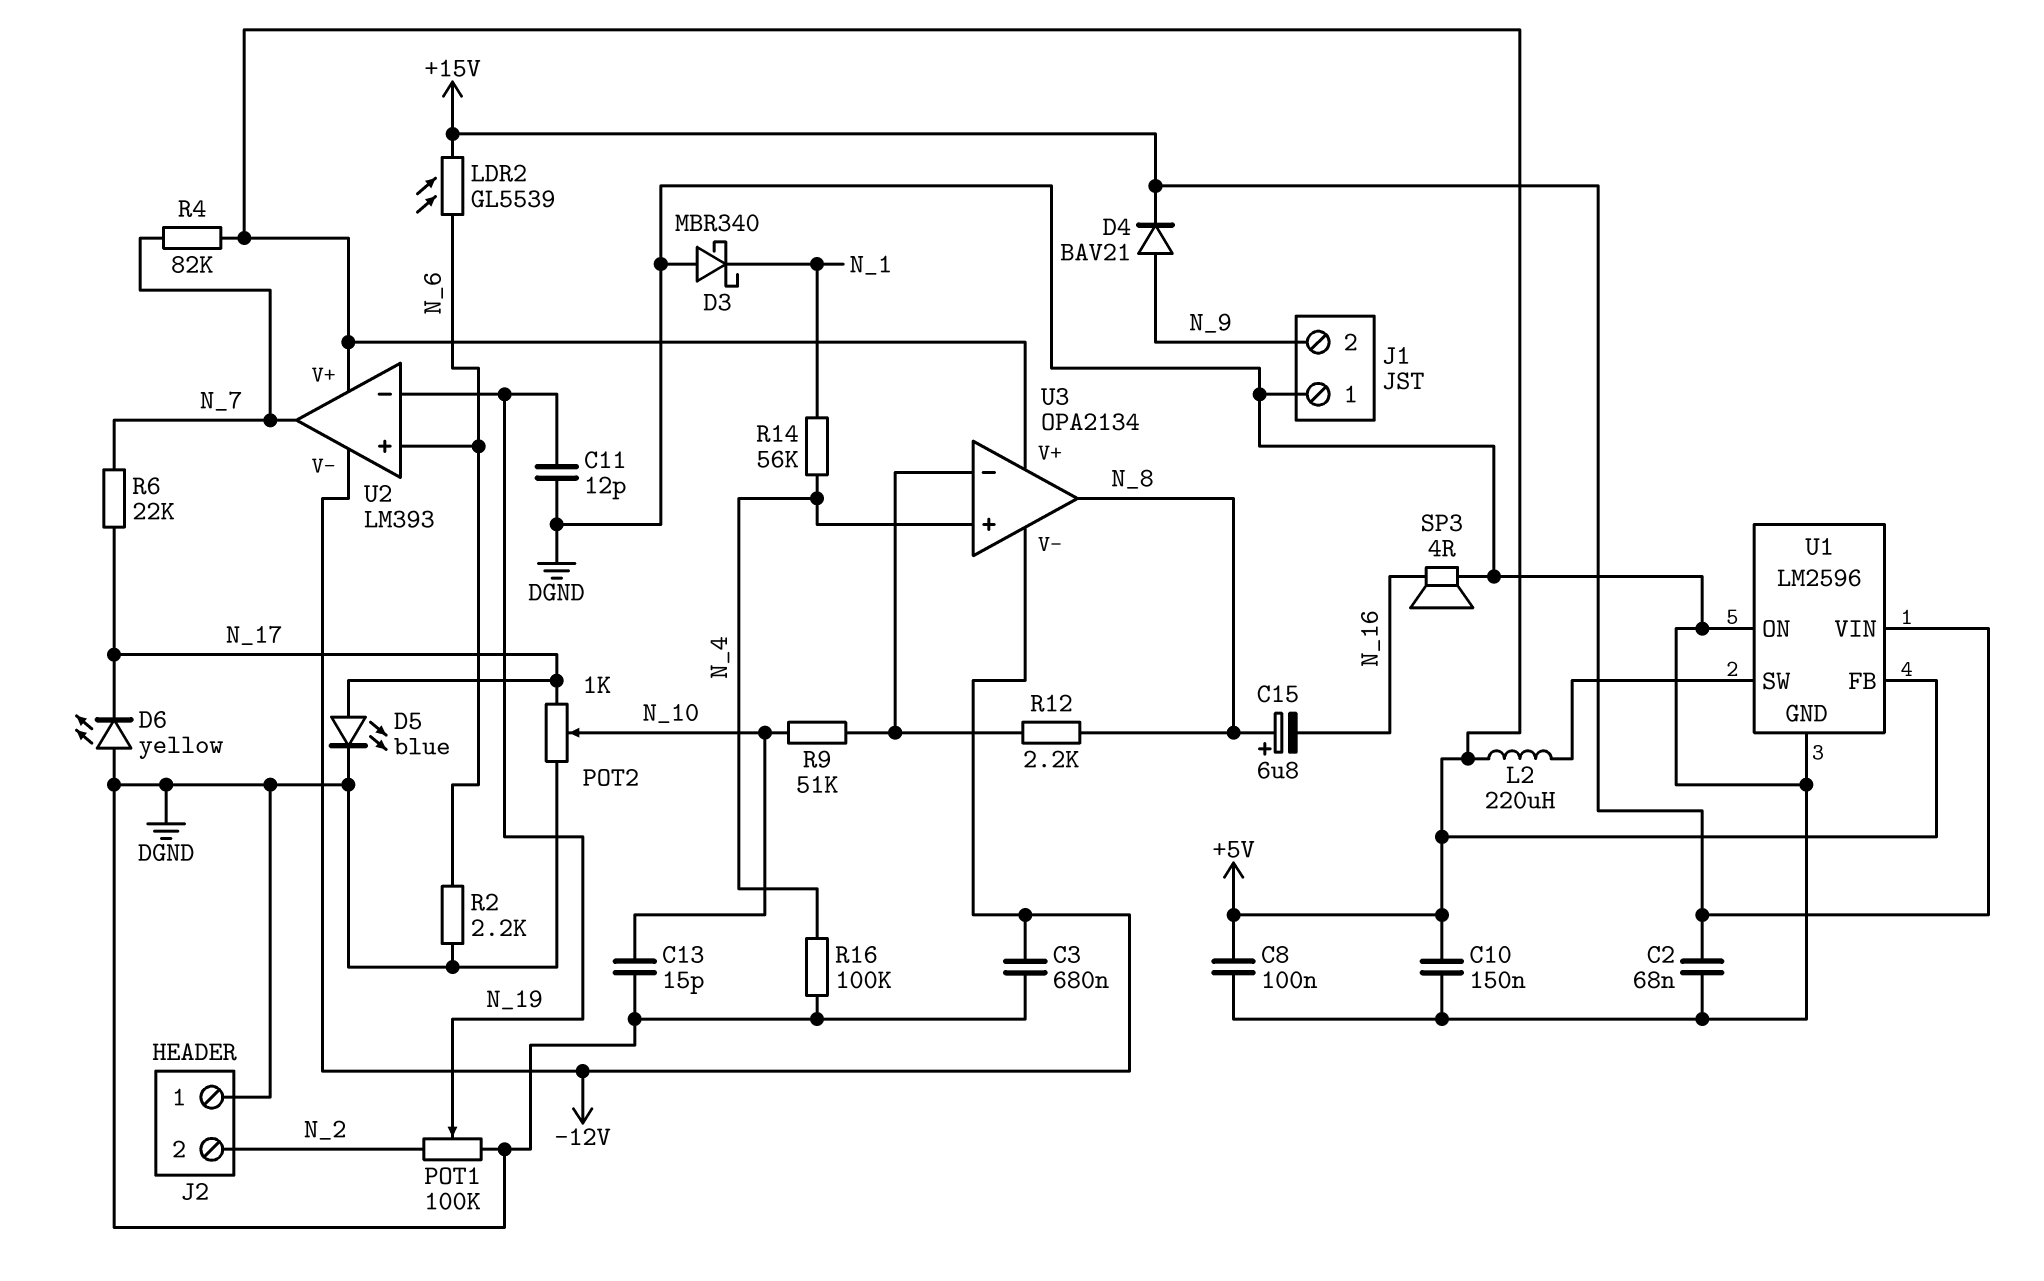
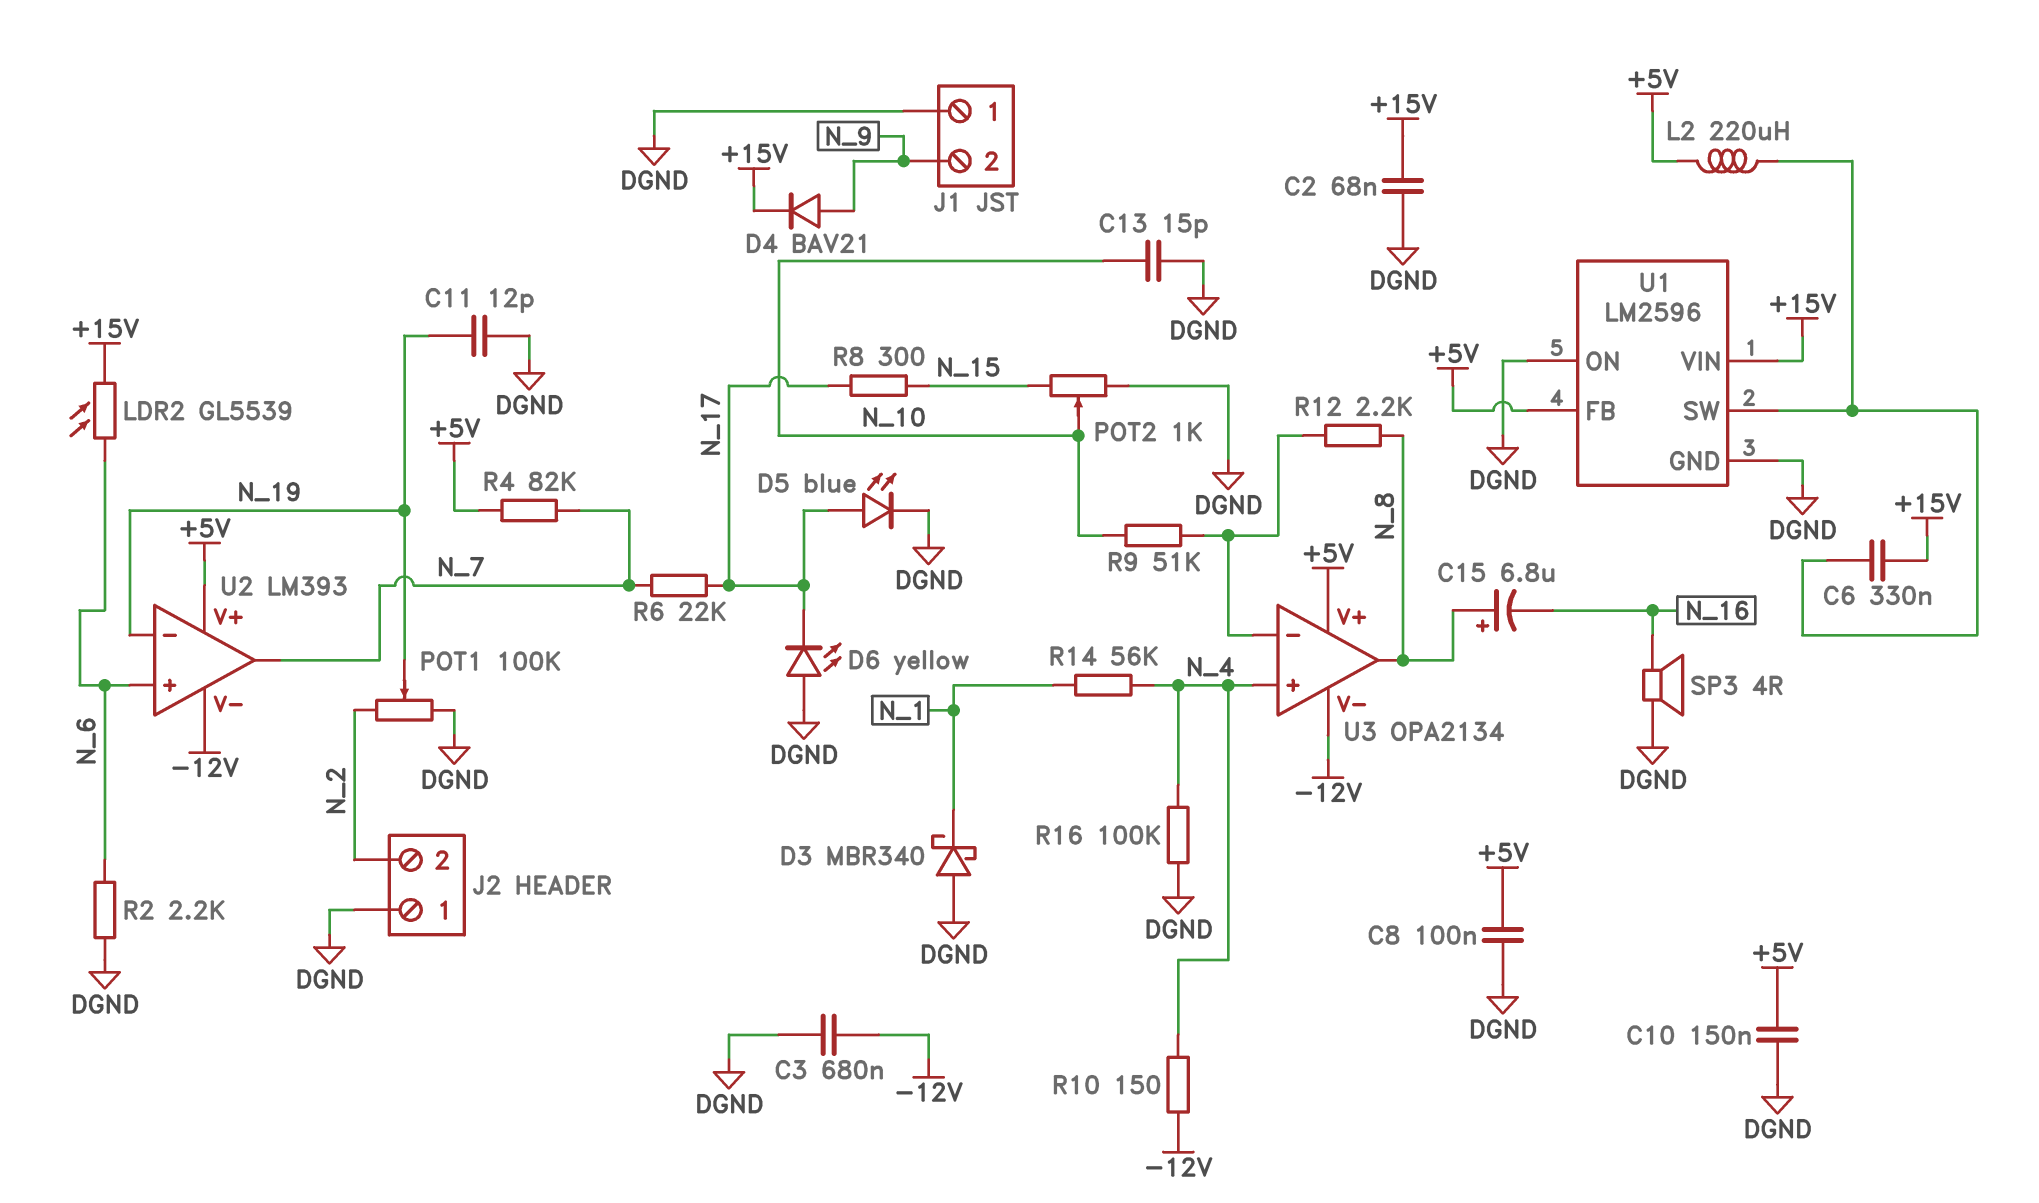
C6: none -> 330nF (+15V, U1/SW)
POT2: 1k (DGND, N_17, wiper N_10) -> 1k (DGND, N_15, wiper N_10)
R8: none -> 300 (N_15, N_17)
R10: none -> 150 (-12V, N_4)

